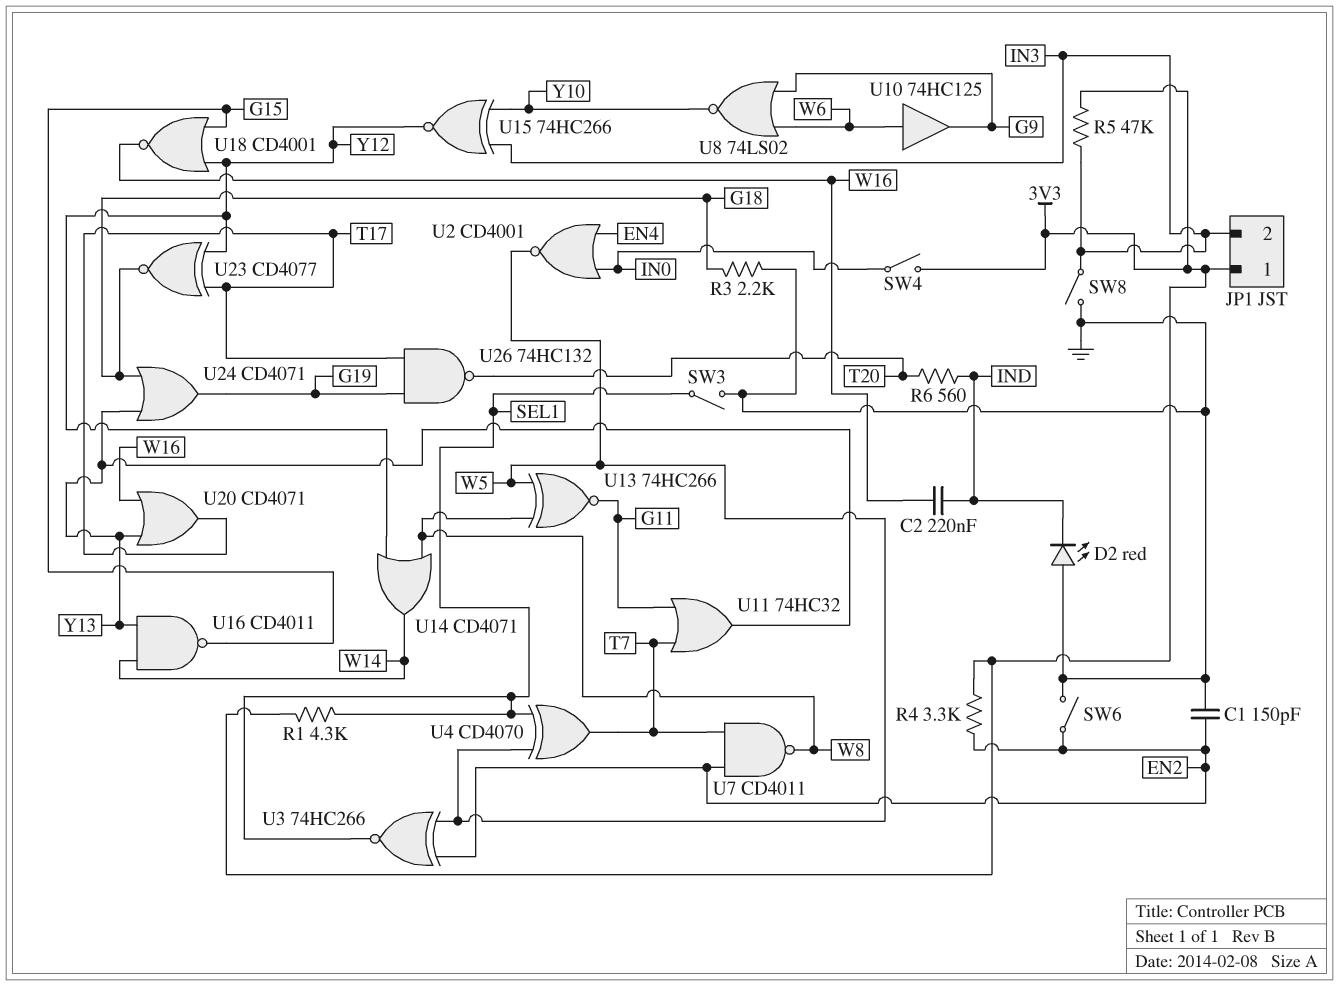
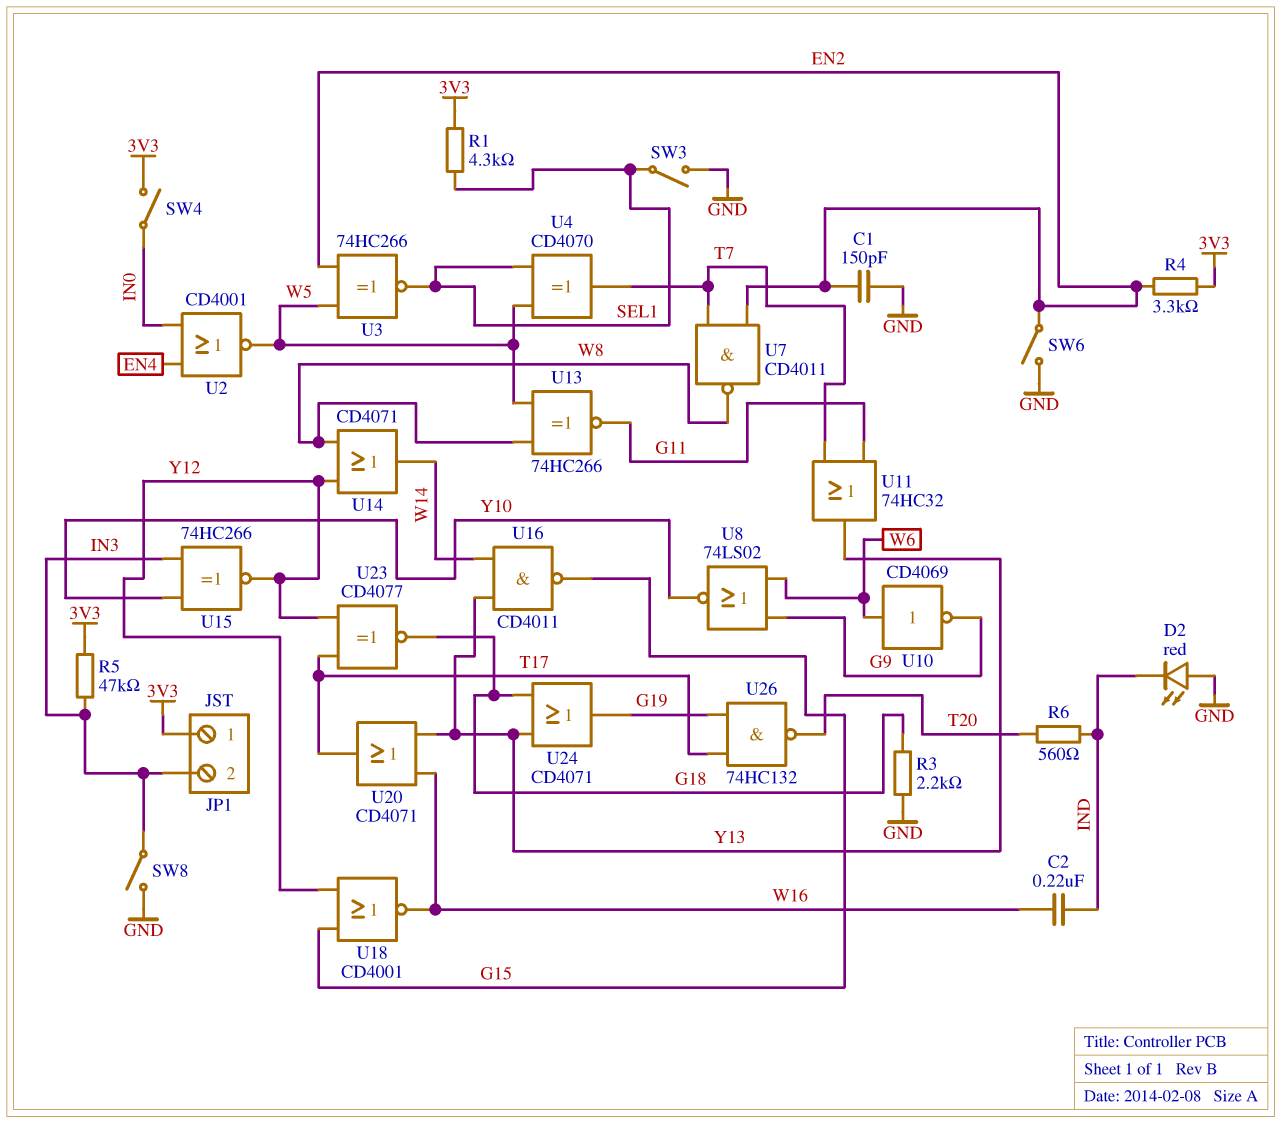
U10: buffer 74HC125 (in W6, out G9) -> NOT CD4069 (in W6, out G9)

